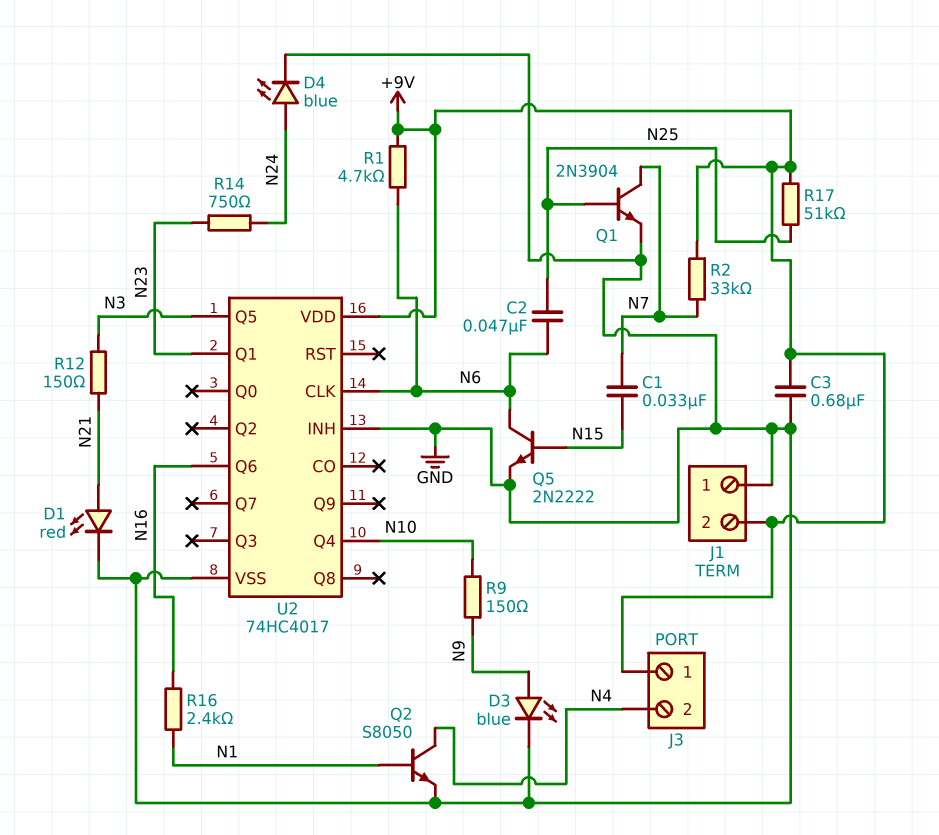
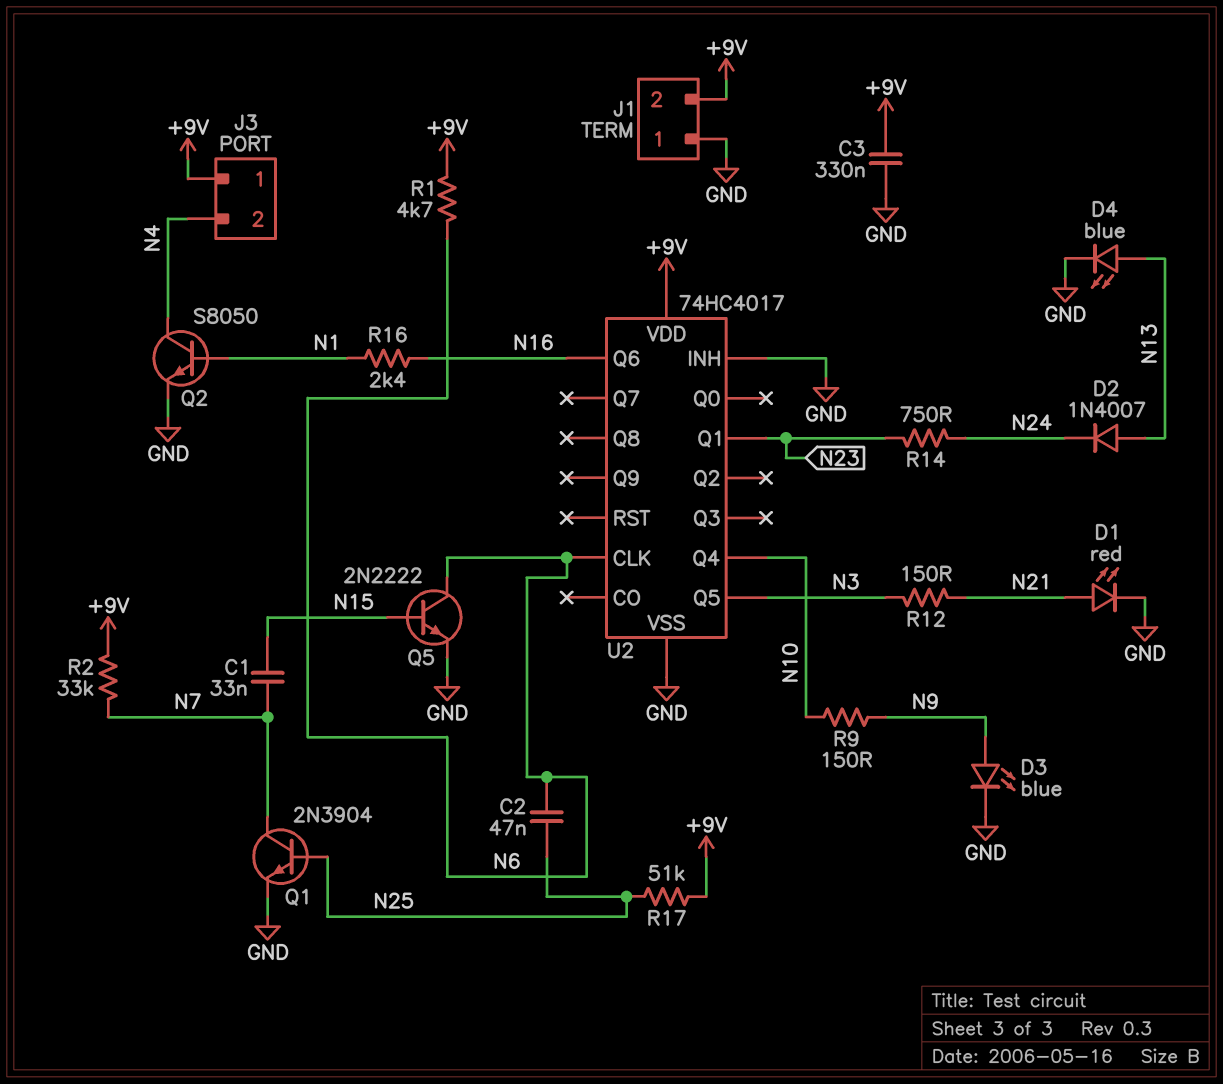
C3: 680nF (+9V, GND) -> 330nF (+9V, GND)
D2: none -> diode 1N4007 (A N13, K N24)
D4: LED blue (A N24, K GND) -> LED blue (A N13, K GND)

